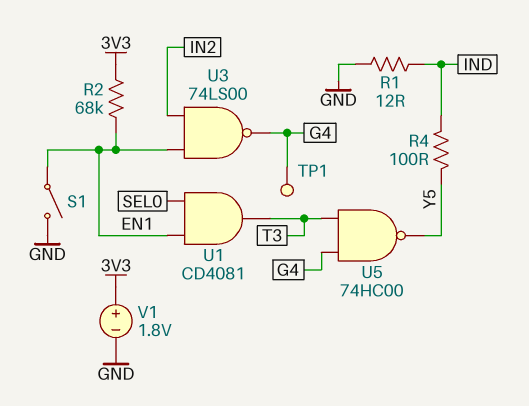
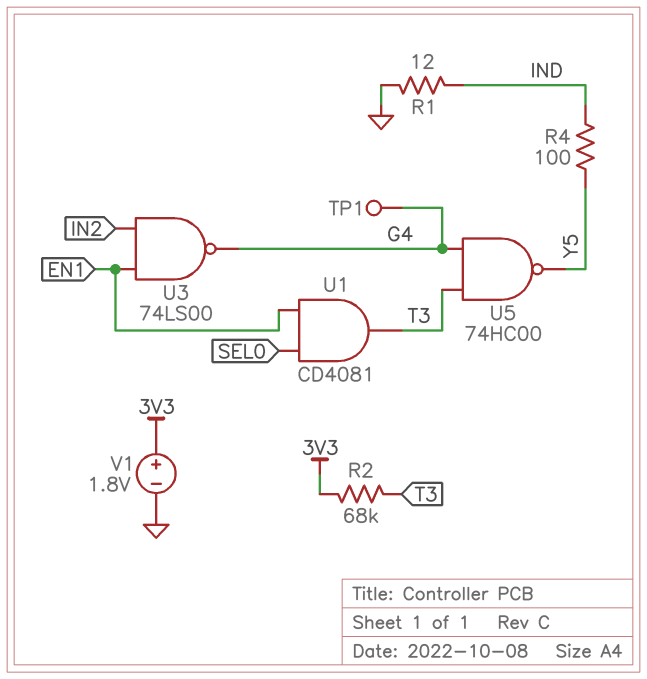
R2: 68k (3V3, EN1) -> 68k (3V3, T3)
S1: switch (EN1, GND) -> none

